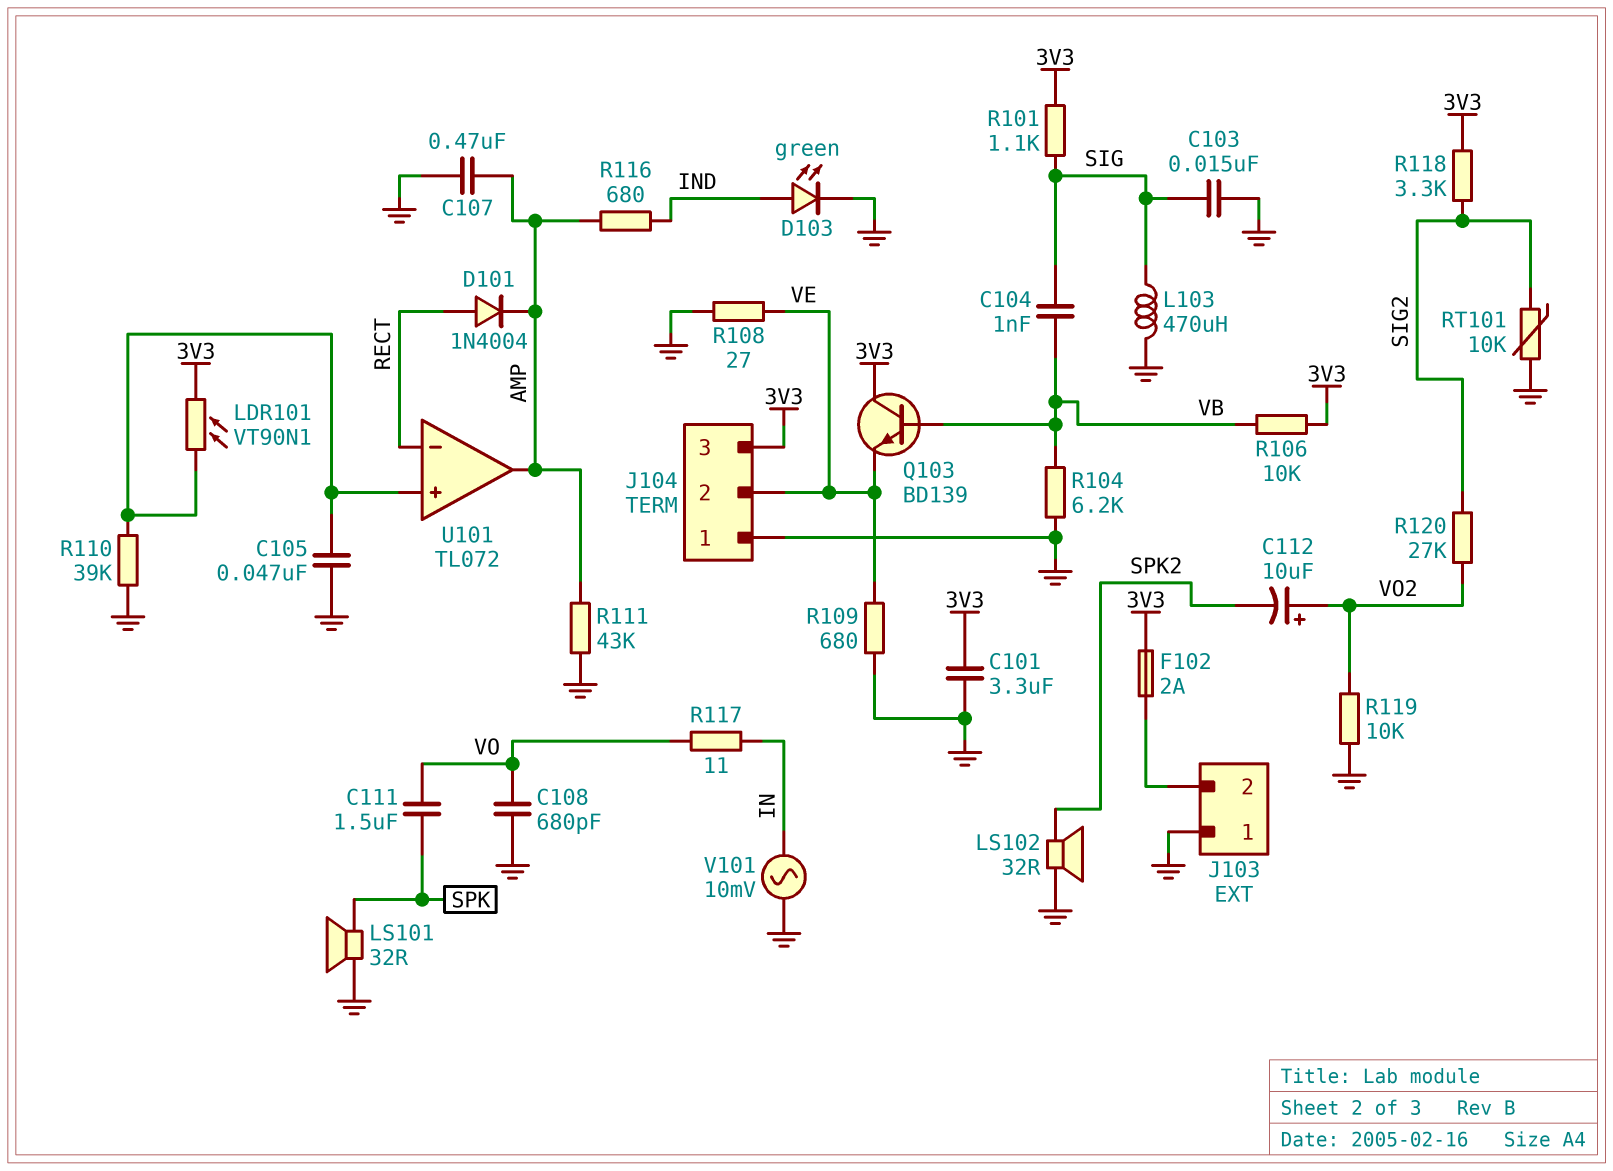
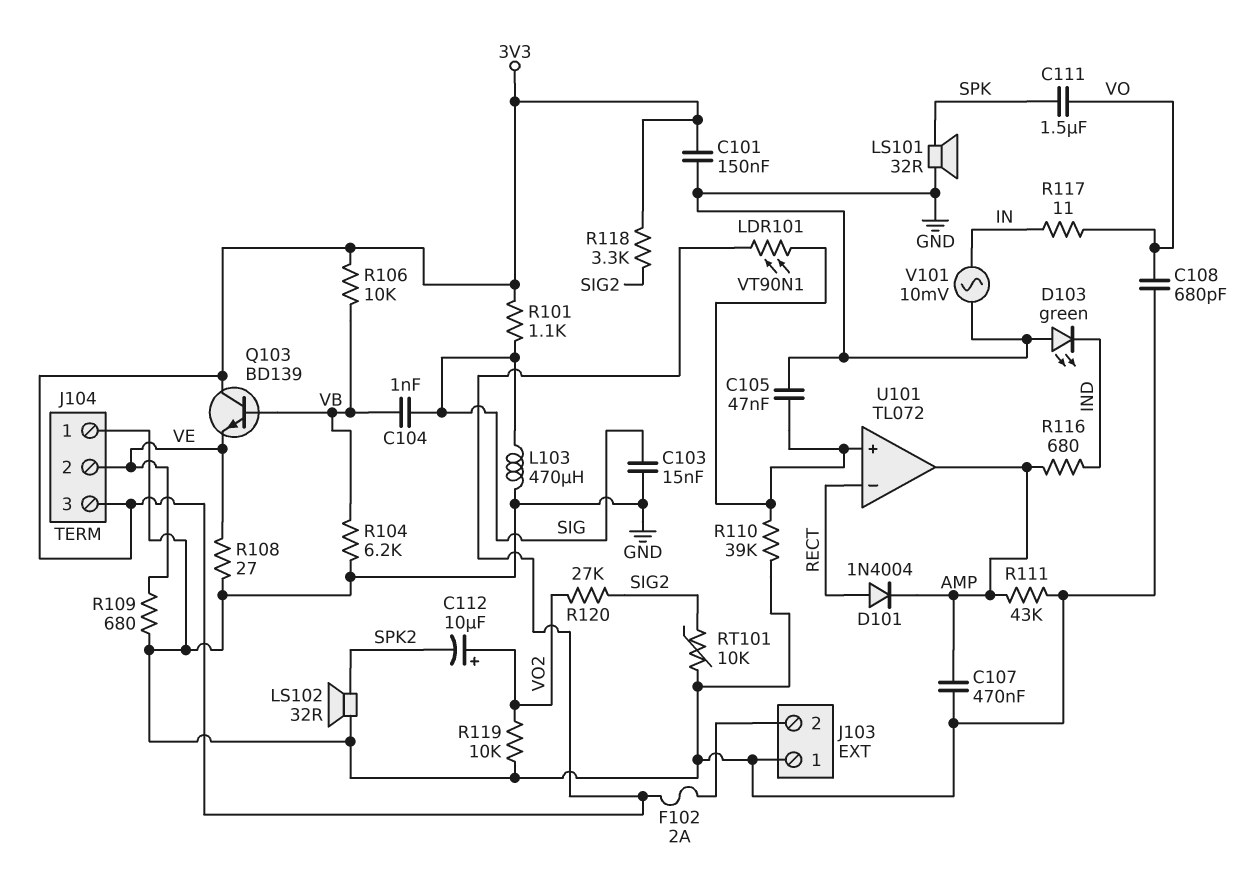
C101: 3.3uF (3V3, GND) -> 150nF (3V3, GND)
D103: LED green (A IND, K GND) -> LED green (A GND, K IND)

